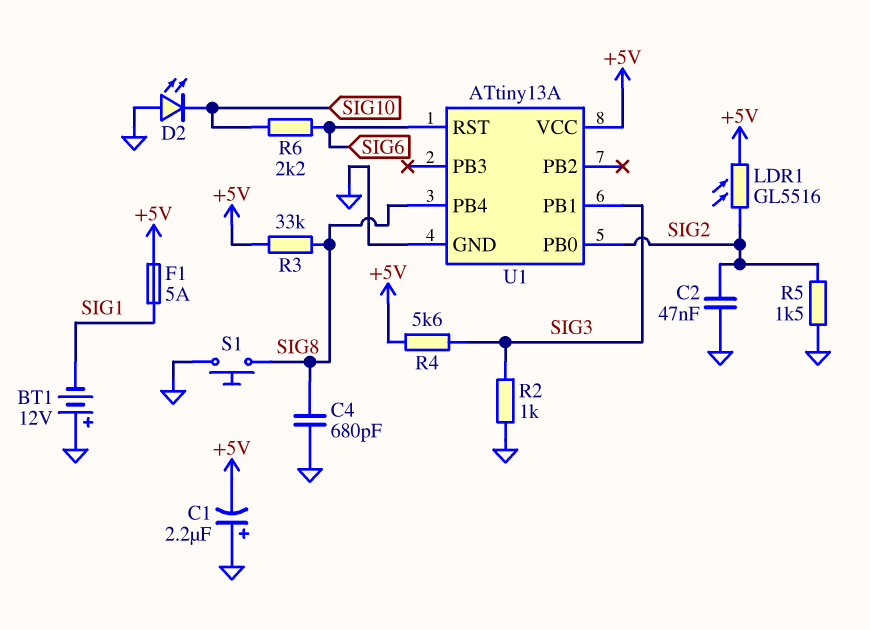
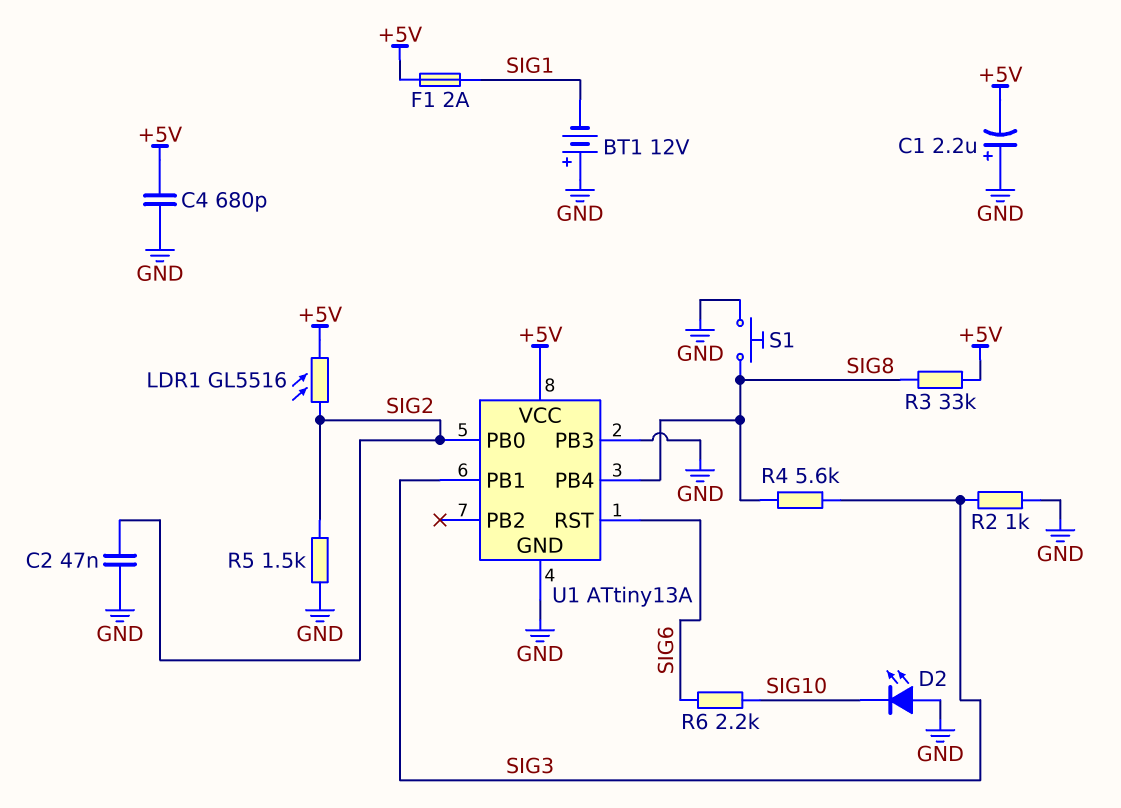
C4: 680pF (GND, SIG8) -> 680pF (+5V, GND)
F1: 5A (+5V, SIG1) -> 2A (+5V, SIG1)
R4: 5.6k (+5V, SIG3) -> 5.6k (SIG3, SIG8)
U1 pin PB3: none -> GND

